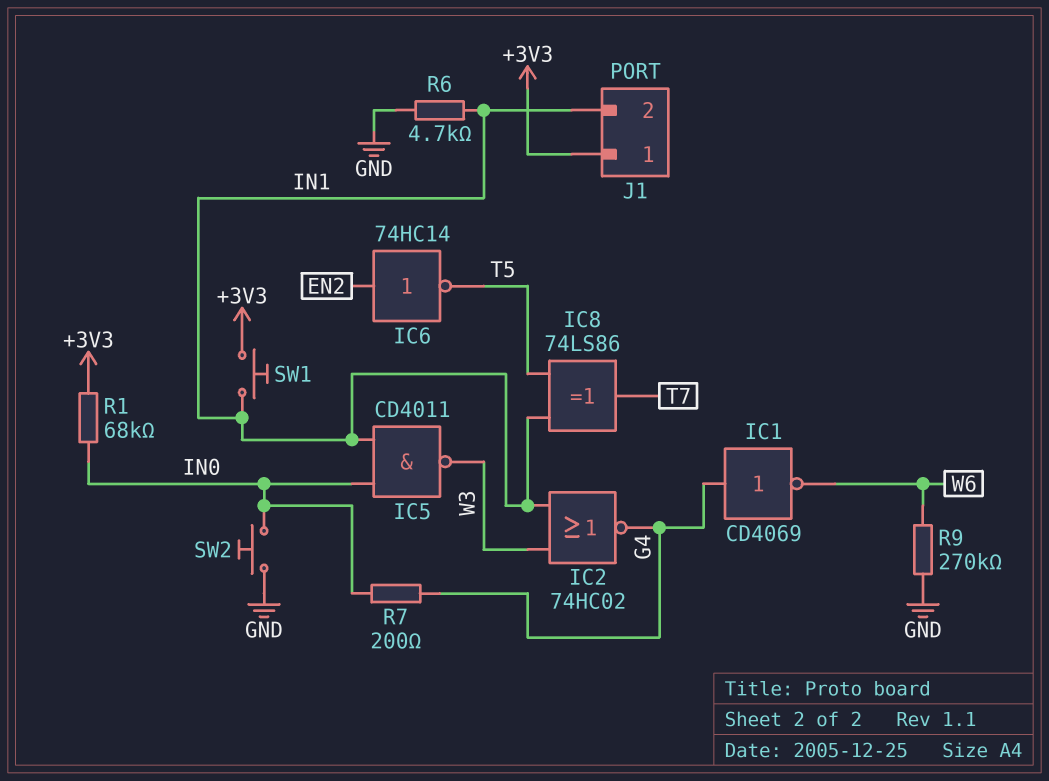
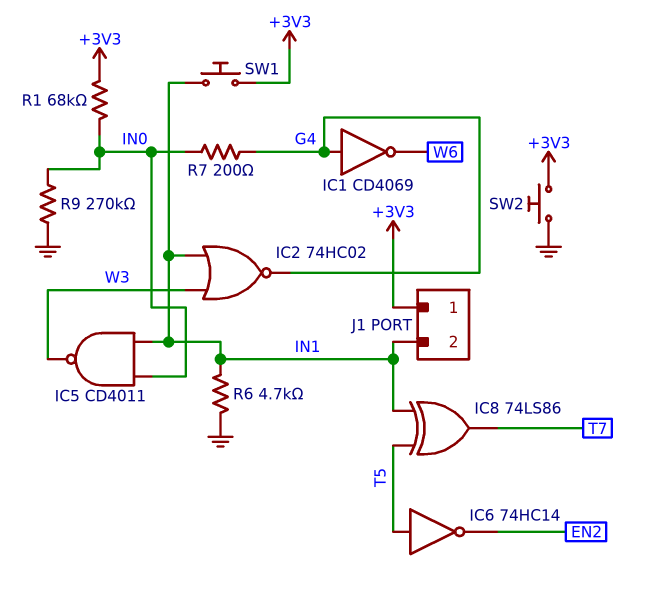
IC6: NOT 74HC14 (in EN2, out T5) -> NOT 74HC14 (in T5, out EN2)
R9: 270k (GND, W6) -> 270k (GND, IN0)
SW2: button (GND, IN0) -> button (+3V3, GND)

